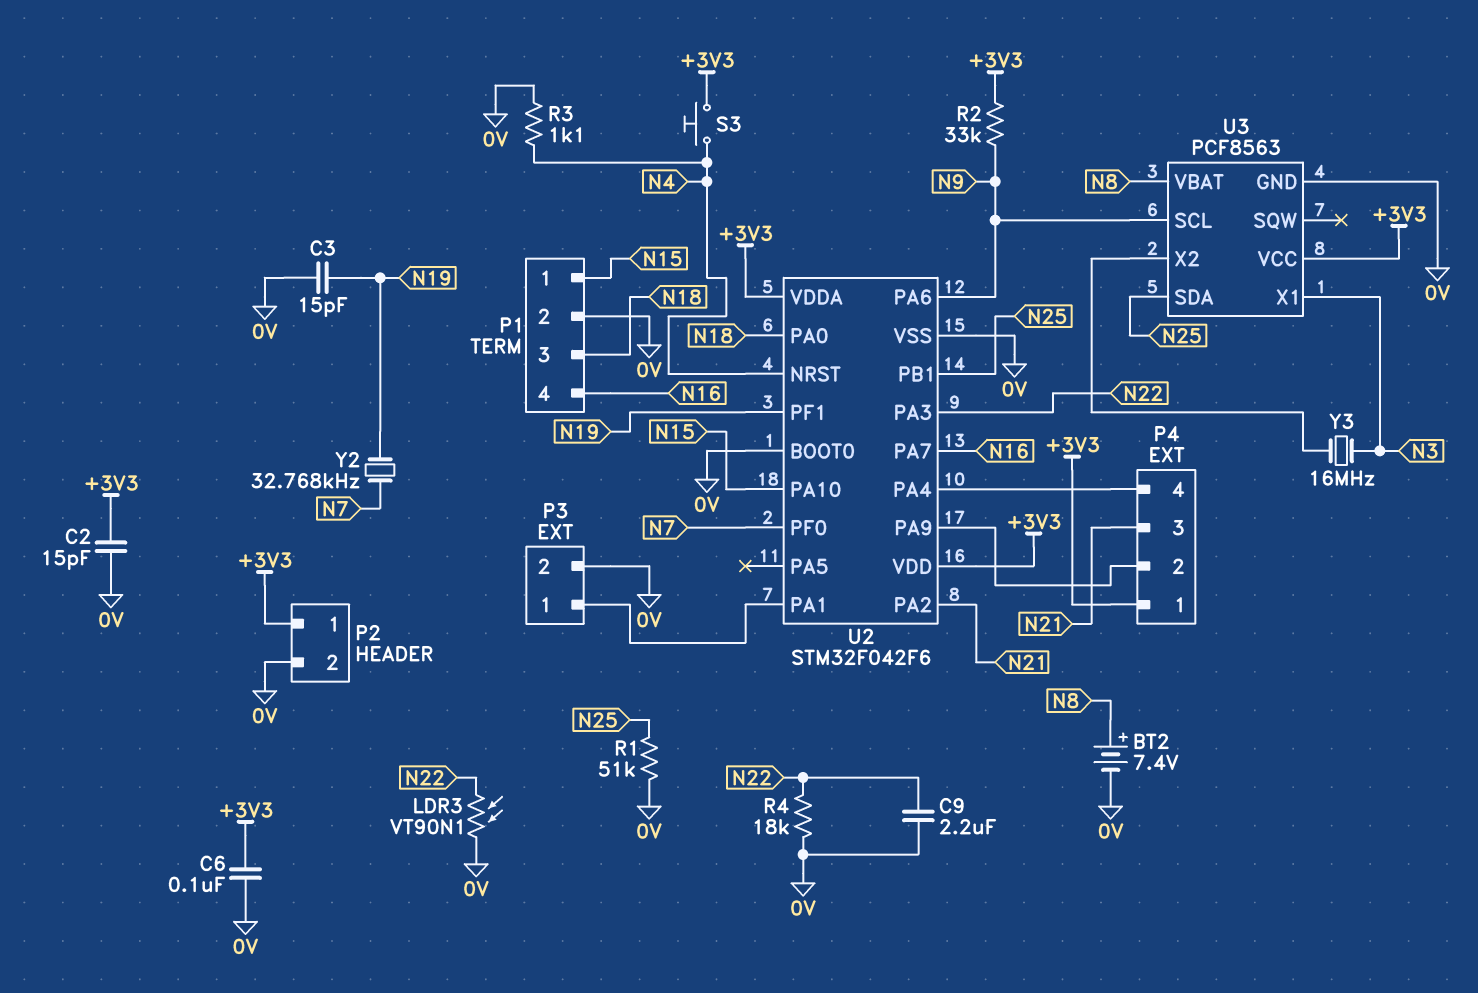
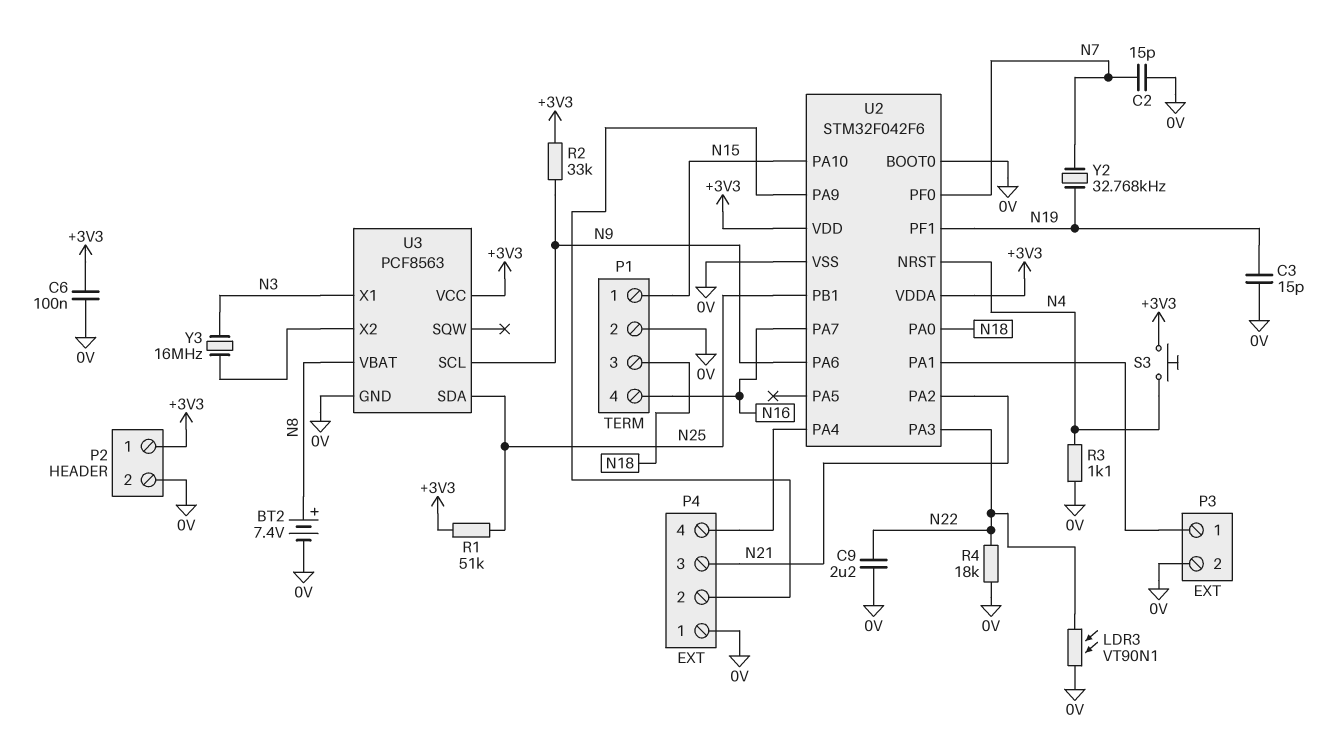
C2: 15pF (+3V3, 0V) -> 15pF (0V, N7)
P4 pin 1: +3V3 -> 0V
R1: 51k (0V, N25) -> 51k (+3V3, N25)

